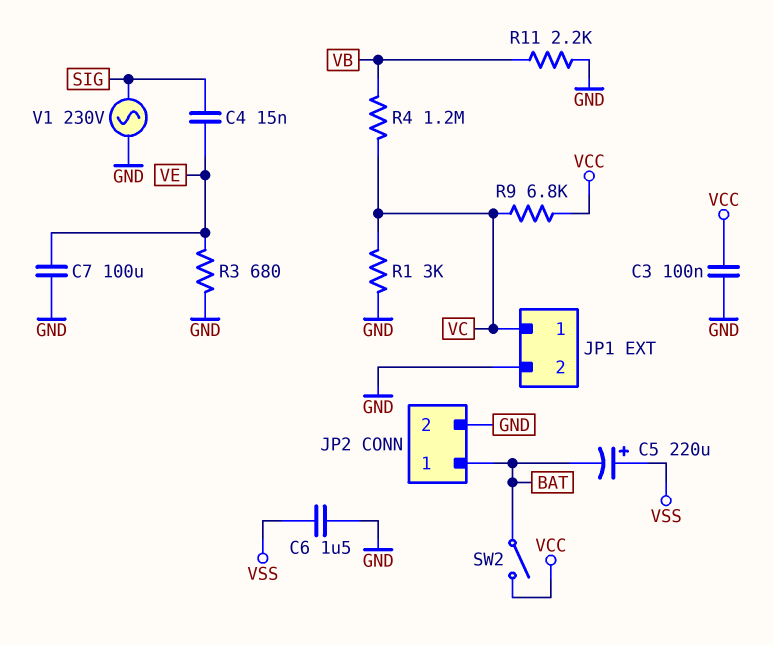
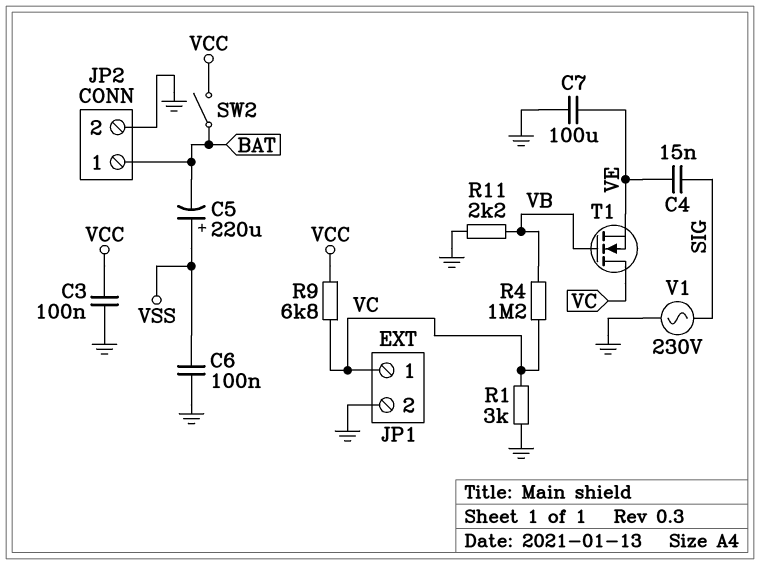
C6: 1.5uF (GND, VSS) -> 100nF (GND, VSS)
R3: 680 (GND, VE) -> none
T1: none -> NMOS (G VB, D VC, S VE)

